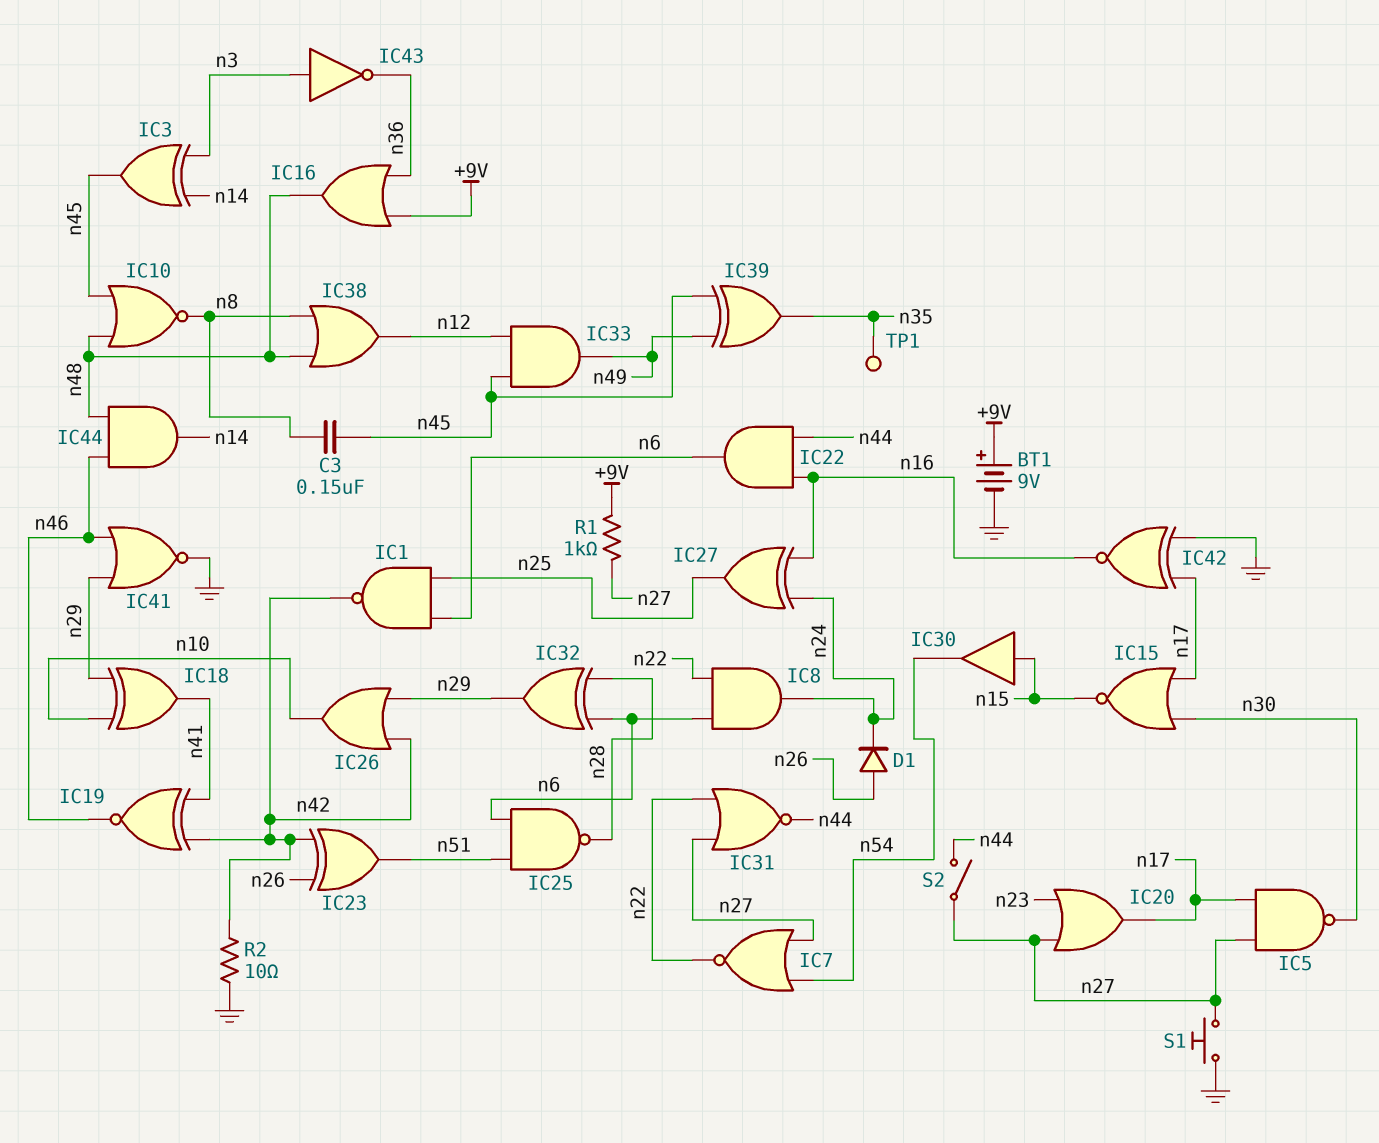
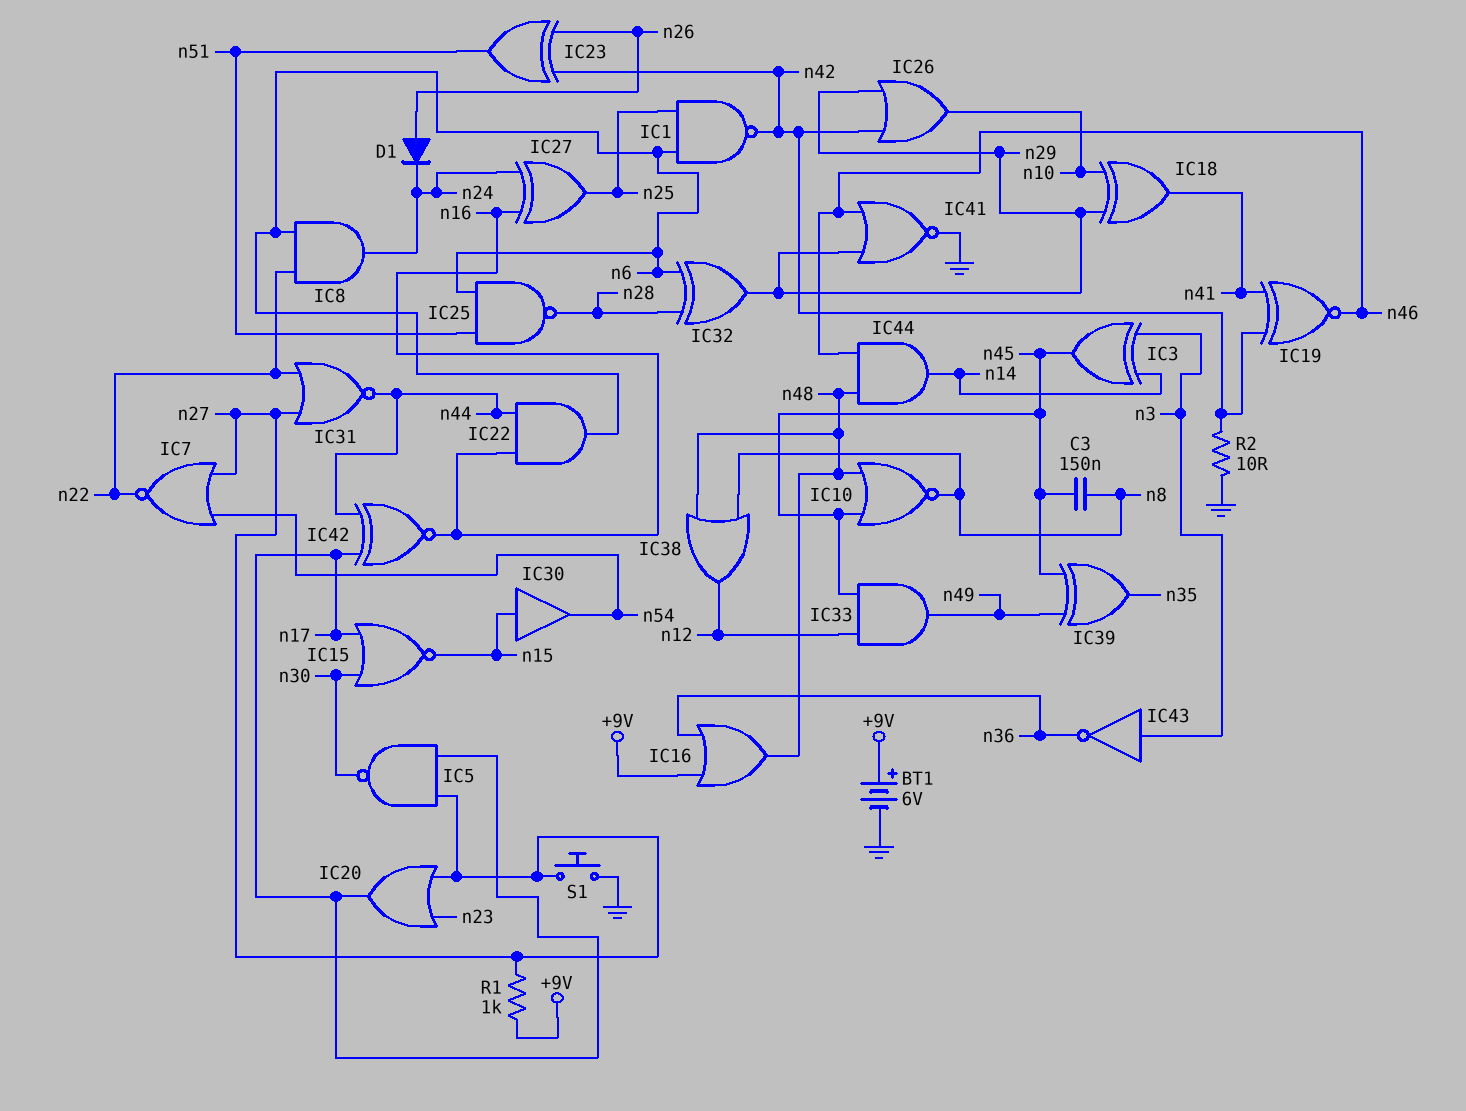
BT1: 9V (plus +9V, minus GND) -> 6V (plus +9V, minus GND)
IC42: XNOR (in GND, in n17, out n16) -> XNOR (in n17, in n44, out n16)
S2: switch (n27, n44) -> none
TP1: test point (n35) -> none

